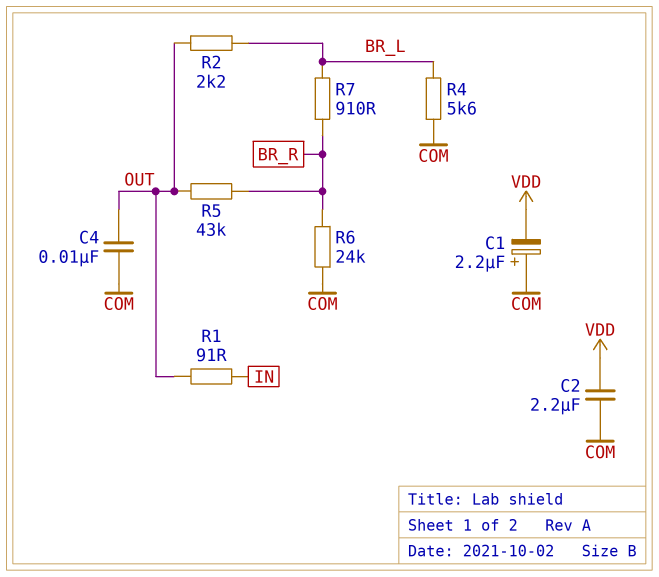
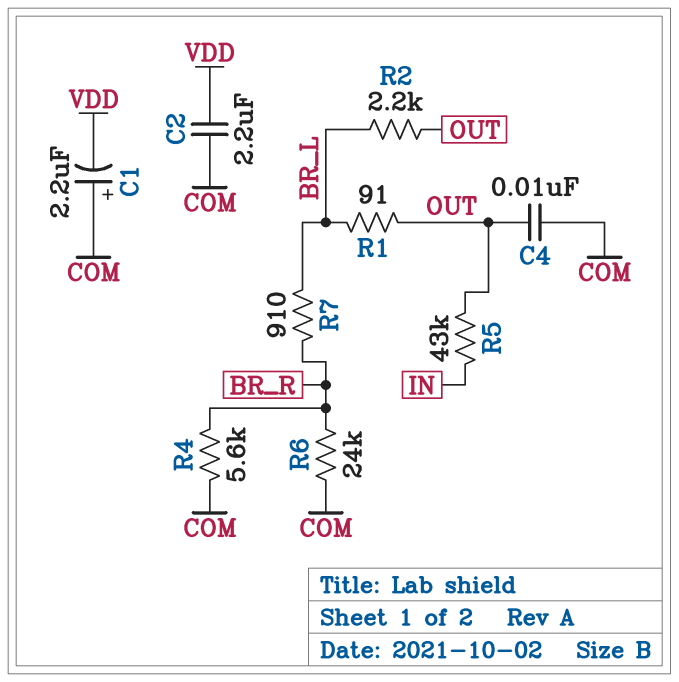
R1: 91 (IN, OUT) -> 91 (BR_L, OUT)
R4: 5.6k (BR_L, COM) -> 5.6k (BR_R, COM)
R5: 43k (BR_R, OUT) -> 43k (IN, OUT)

